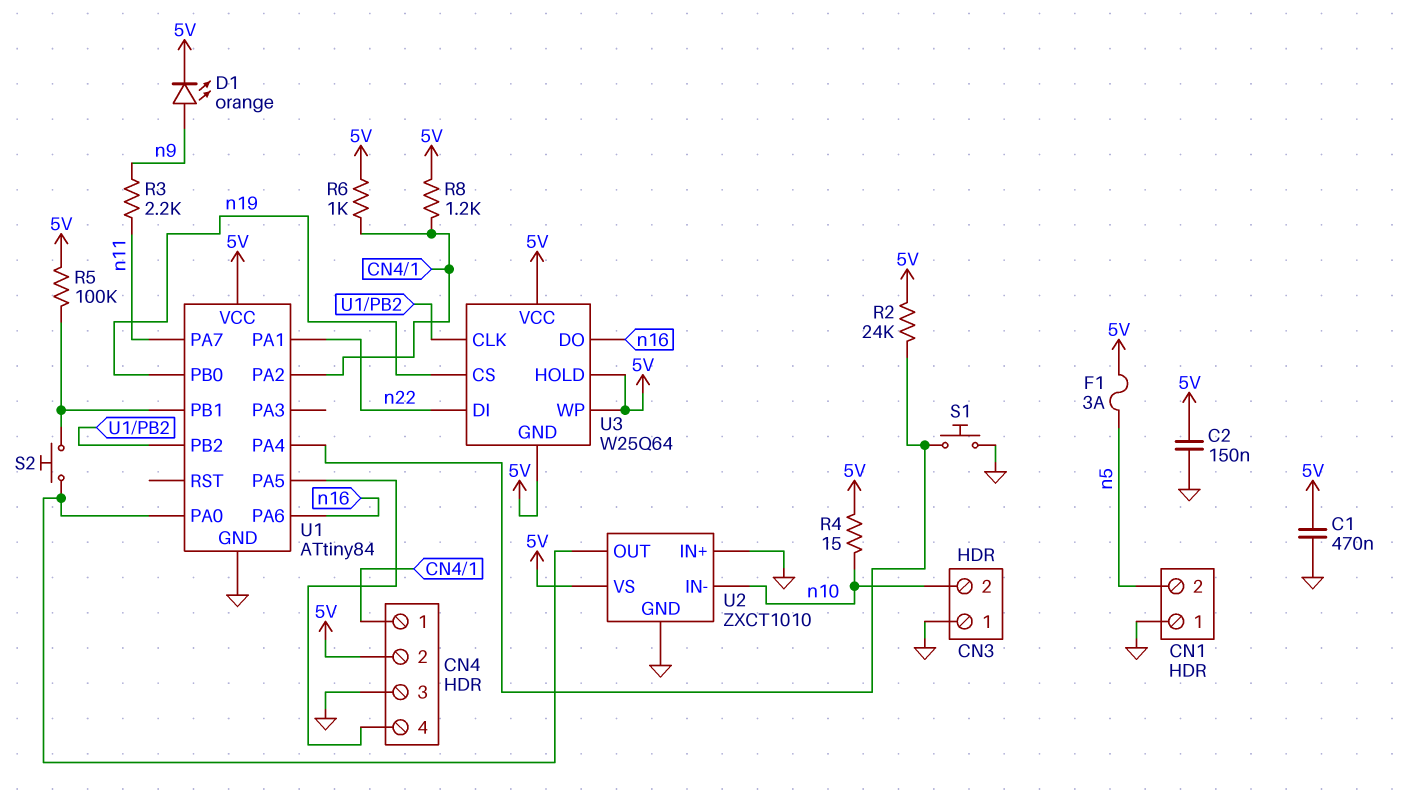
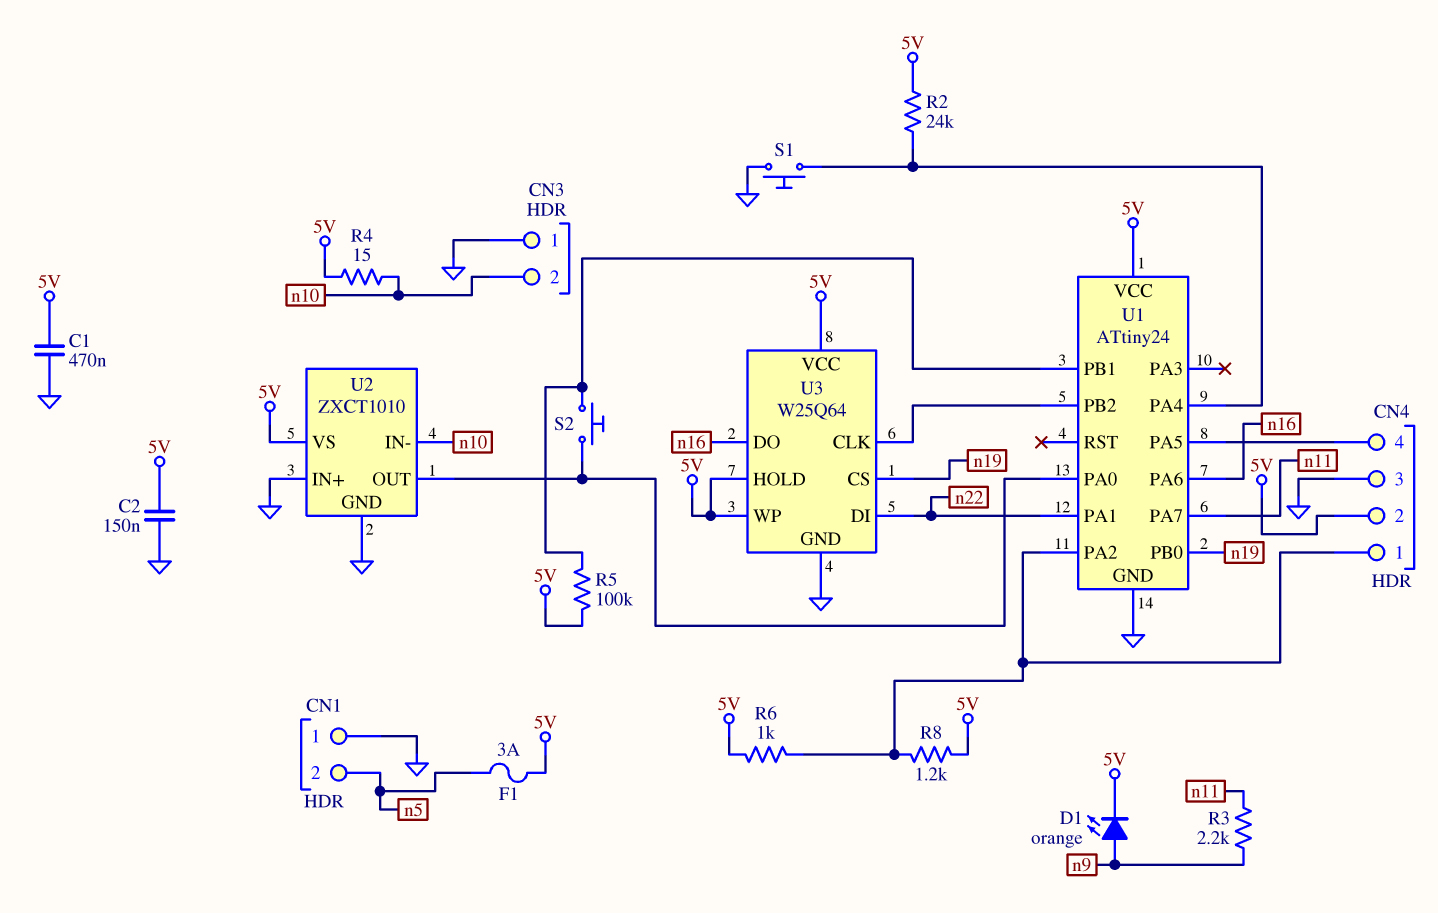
U1: ATtiny84 -> ATtiny24
U3 pin GND: 5V -> GND

